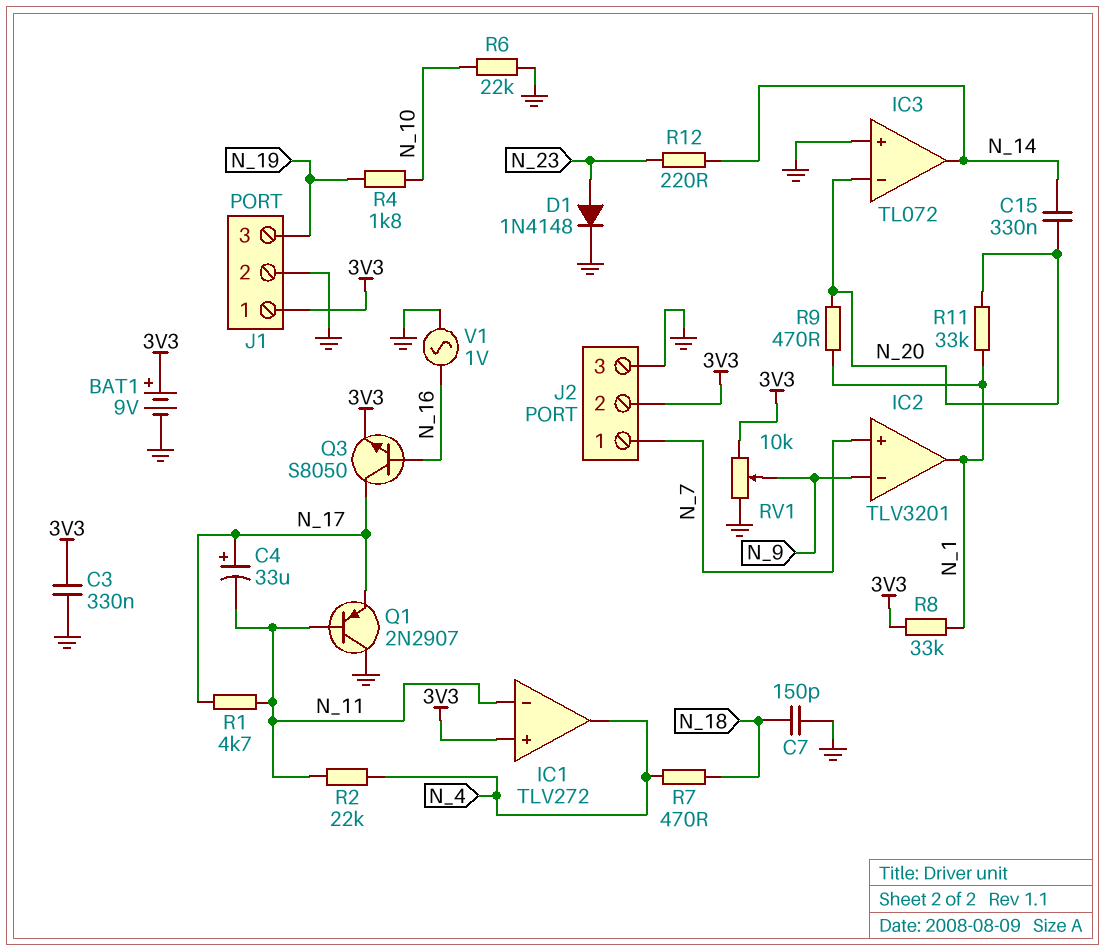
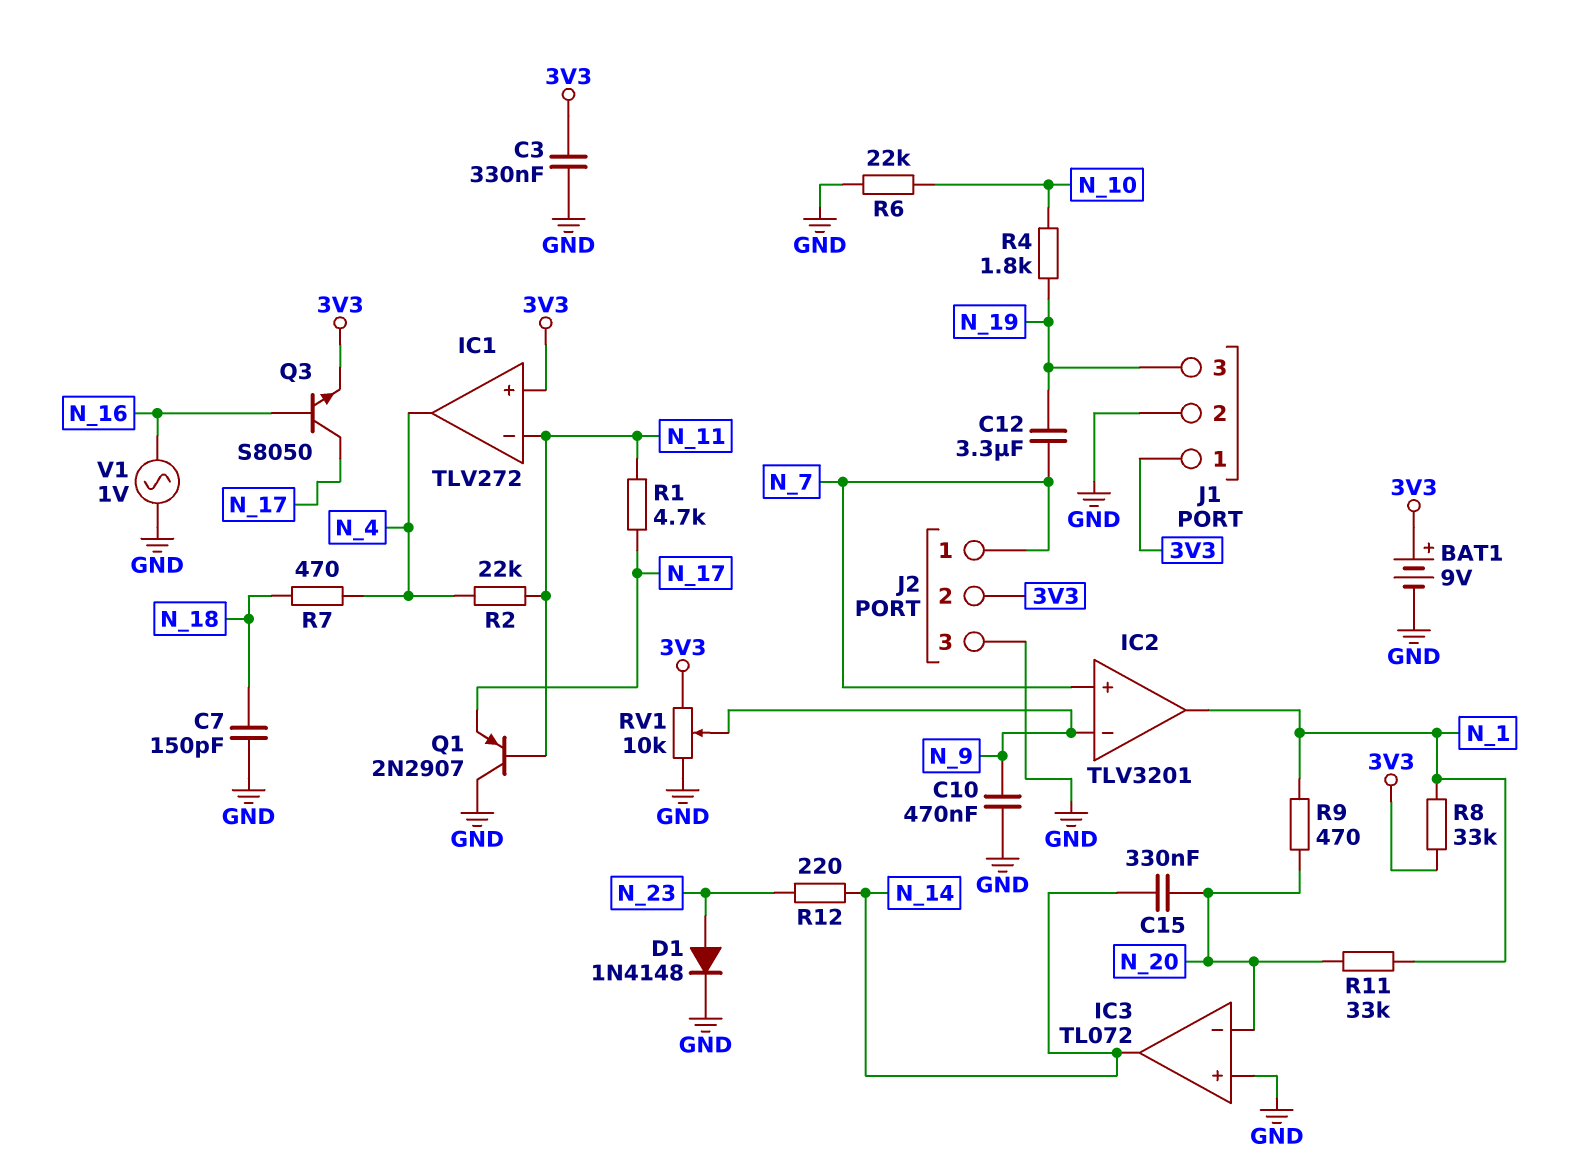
C4: 33uF (plus N_17, minus N_11) -> none
C10: none -> 470nF (GND, N_9)
C12: none -> 3.3uF (N_7, N_19)

